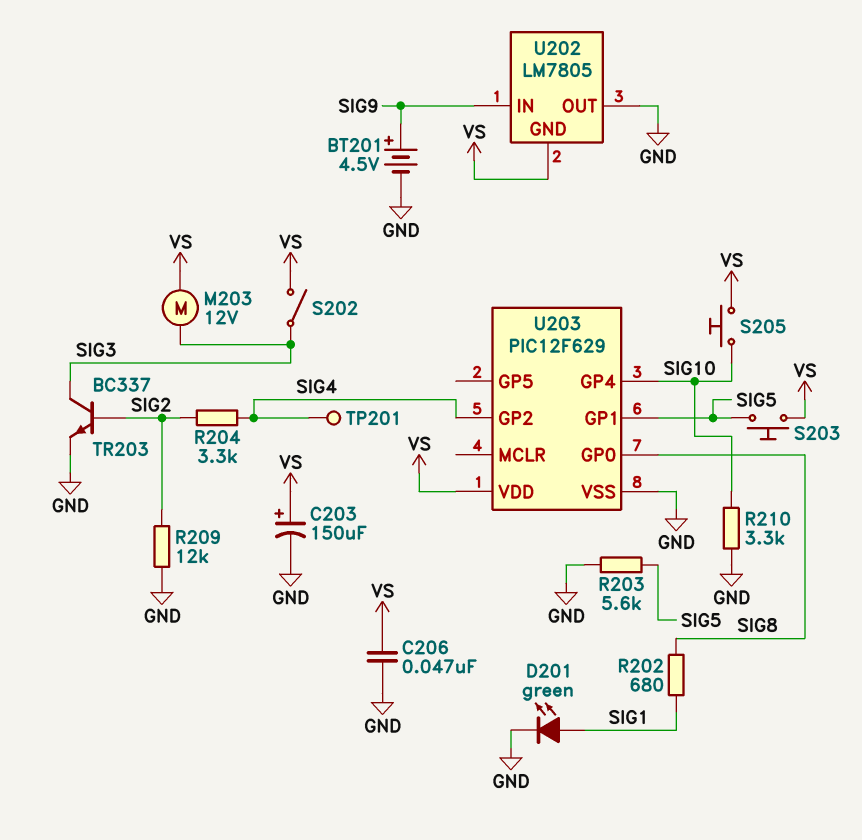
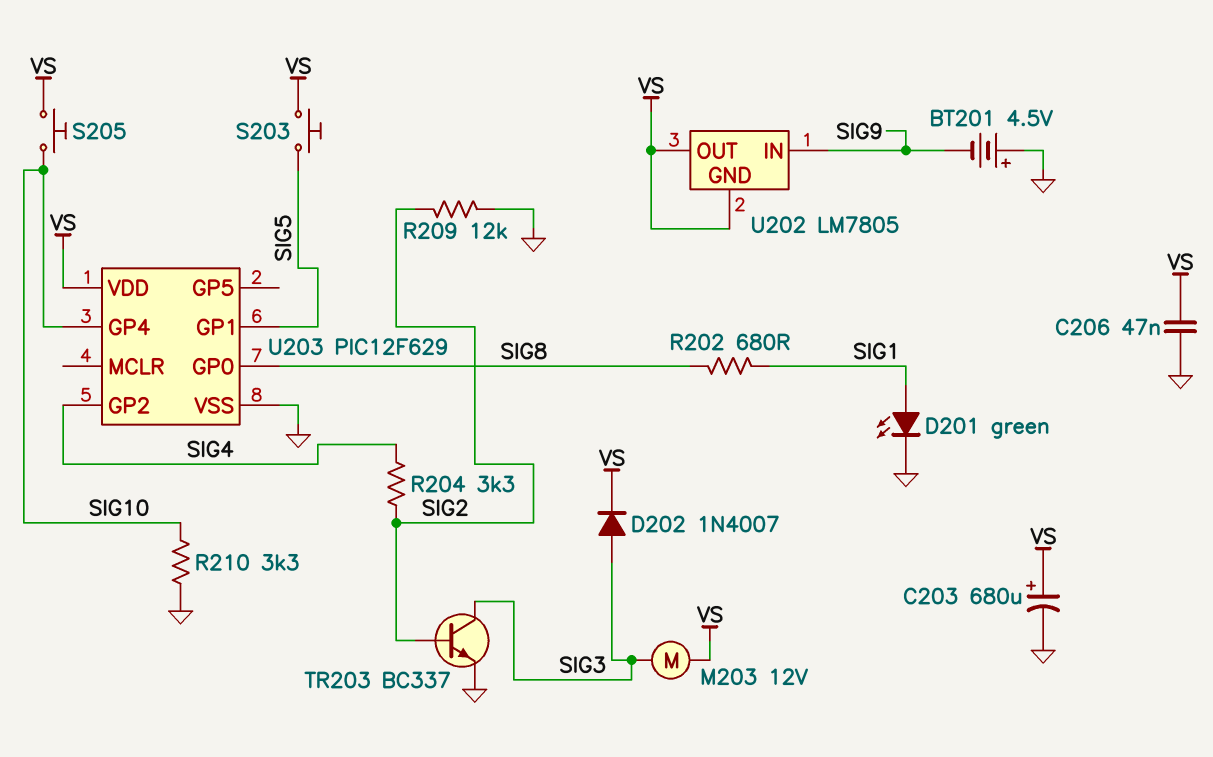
BT201: 4.5V (plus SIG9, minus GND) -> 4.5V (plus GND, minus SIG9)
C203: 150uF (plus VS, minus GND) -> 680uF (plus VS, minus GND)
D202: none -> diode 1N4007 (A SIG3, K VS)
R203: 5.6k (GND, SIG5) -> none
S202: switch (SIG3, VS) -> none
TP201: test point (SIG4) -> none
U202 pin OUT: GND -> VS

